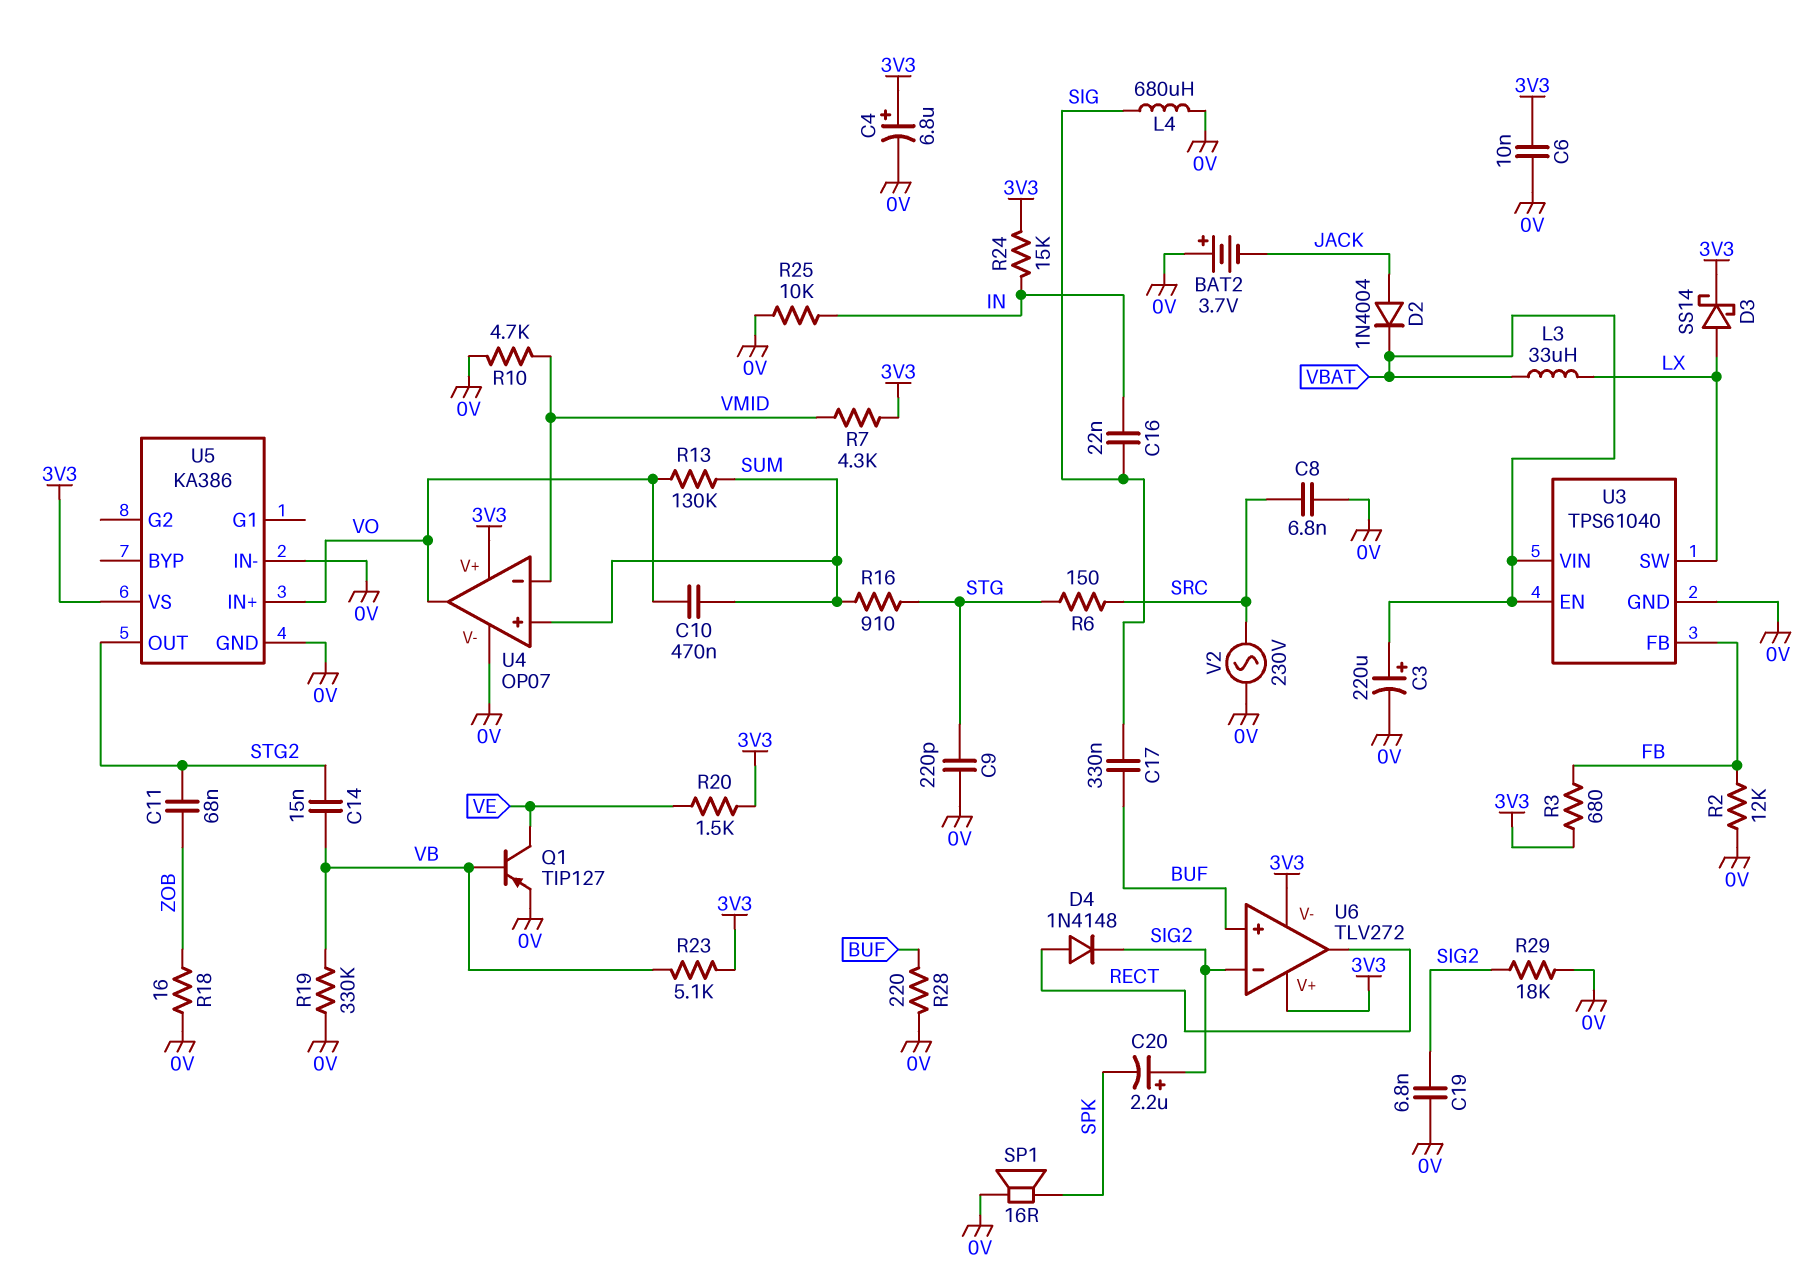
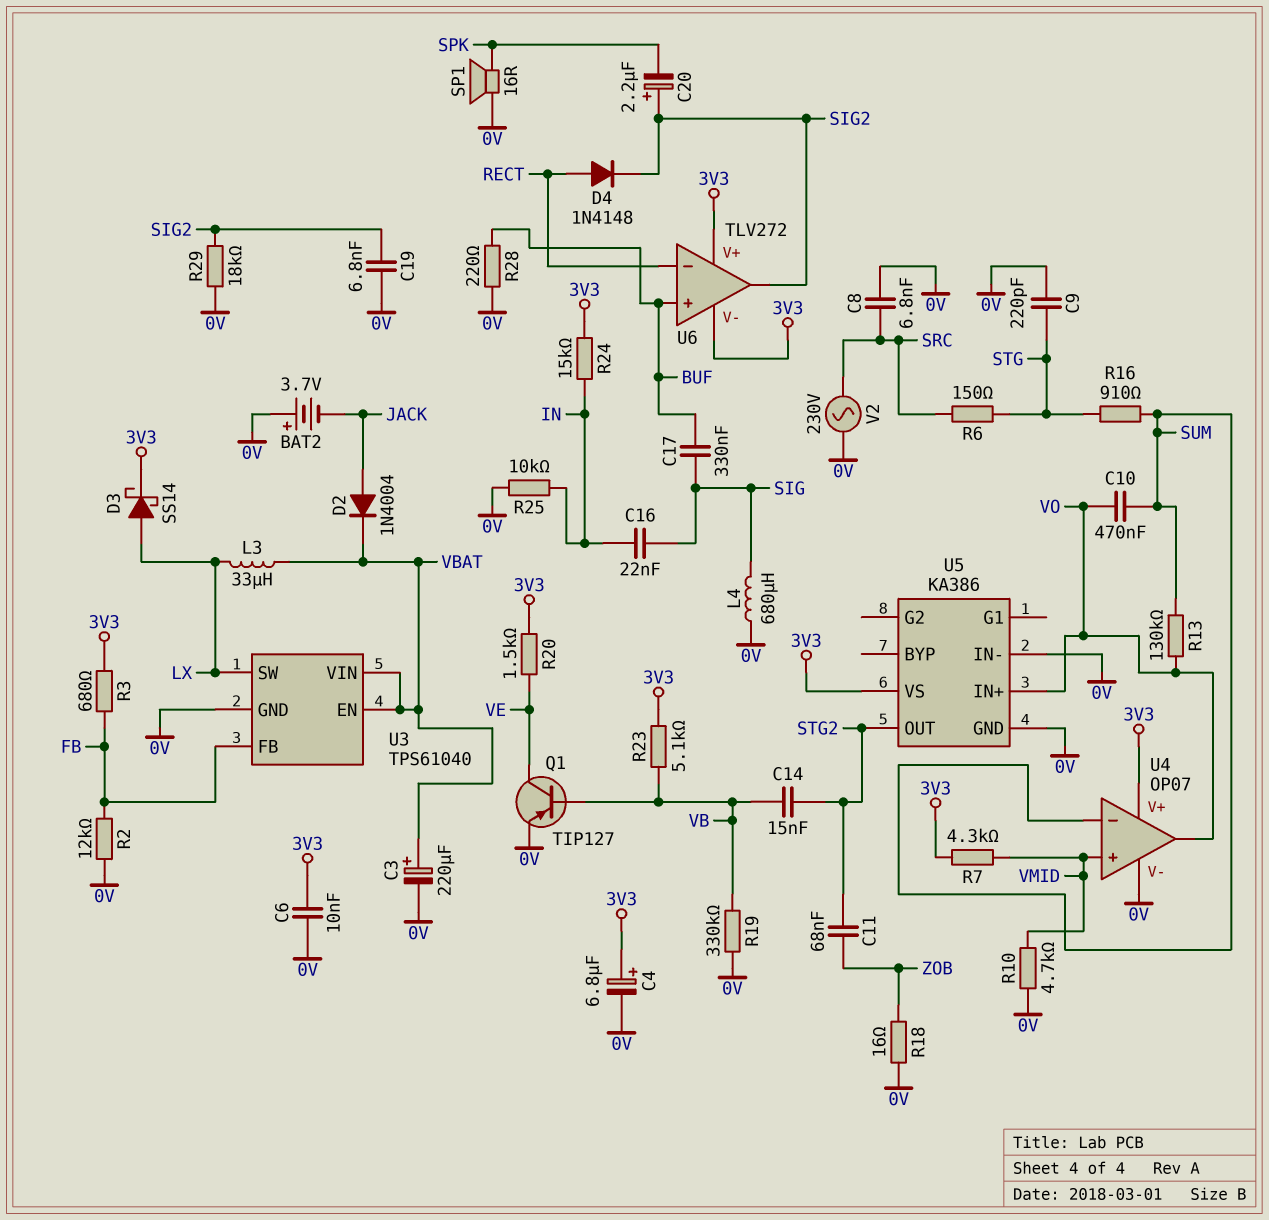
U4 pin in+: SUM -> VMID
U4 pin in-: VMID -> SUM
U6 pin in-: SIG2 -> RECT
U6 pin out: RECT -> SIG2

